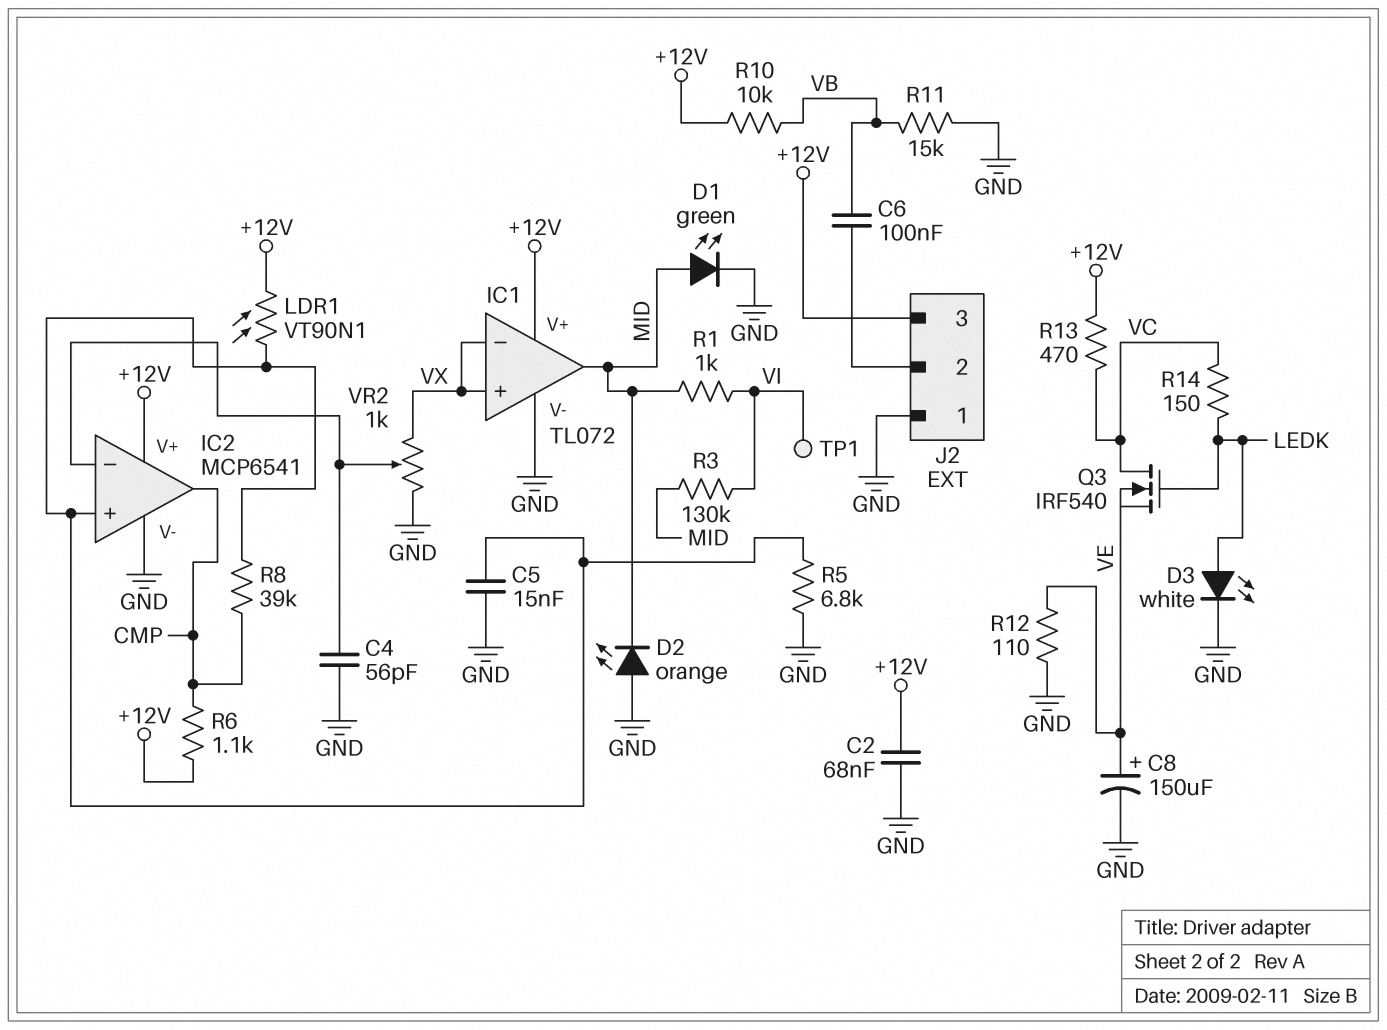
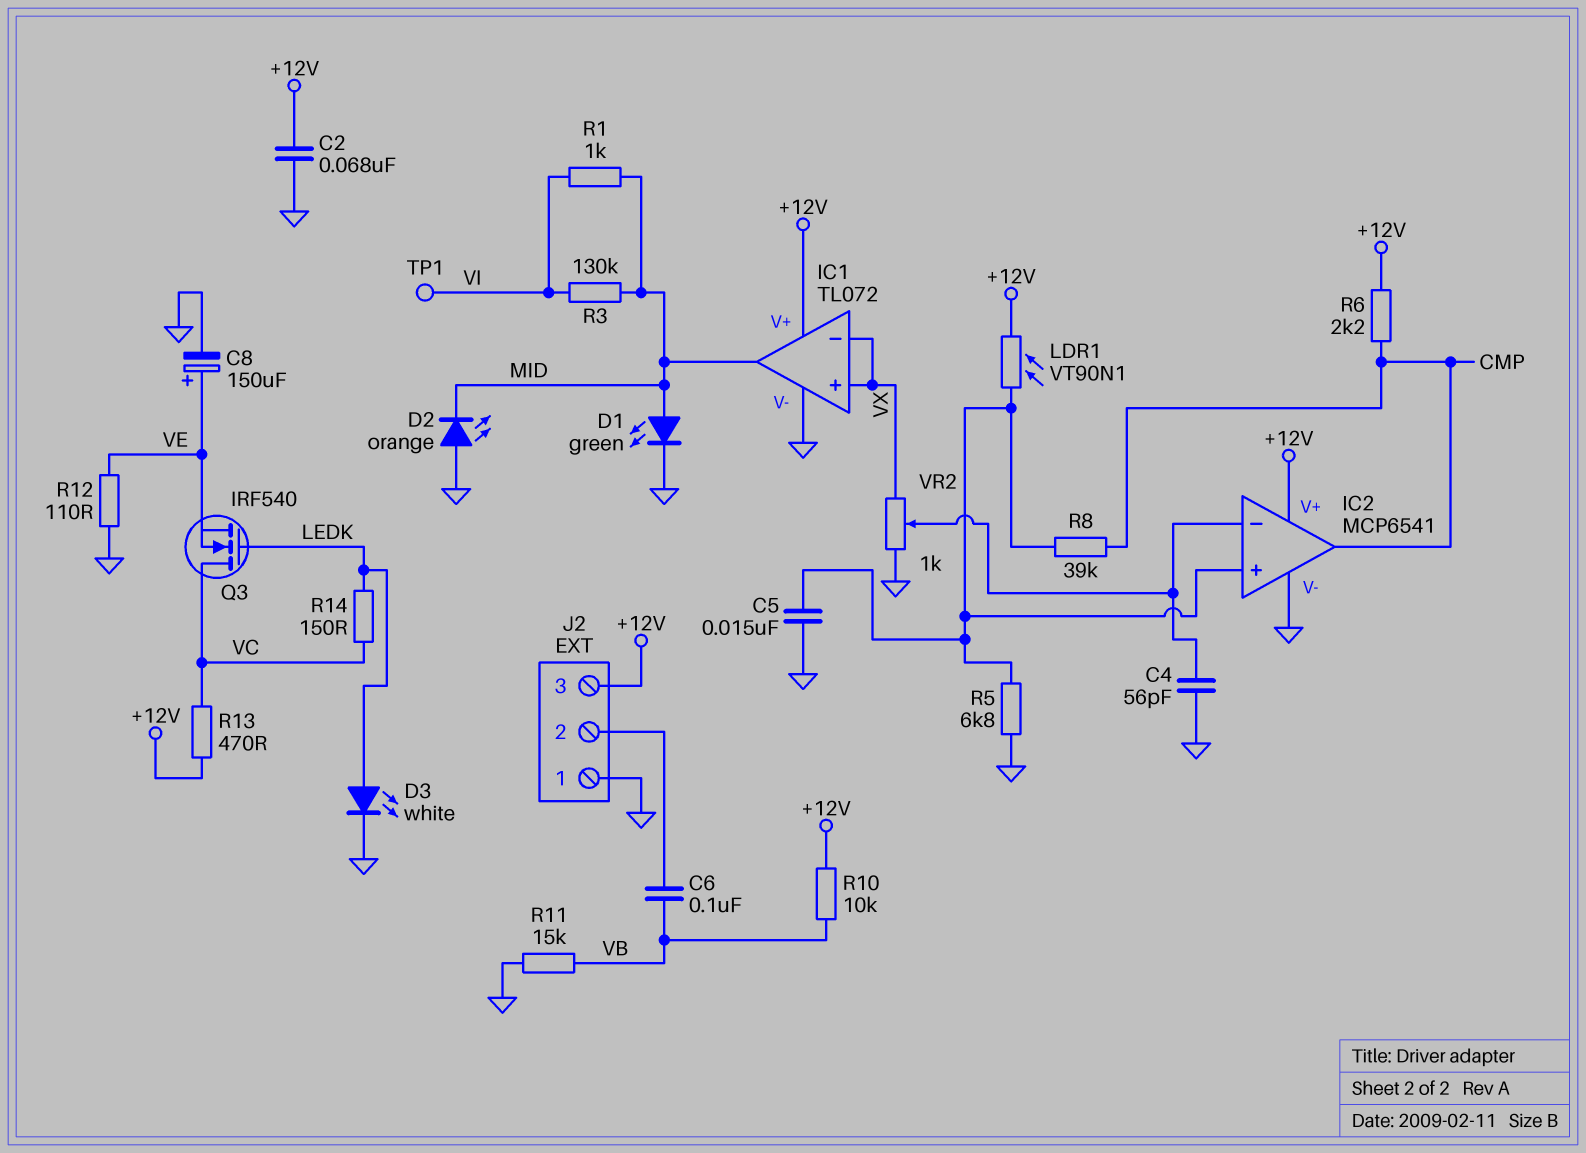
R6: 1.1k (+12V, CMP) -> 2.2k (+12V, CMP)

